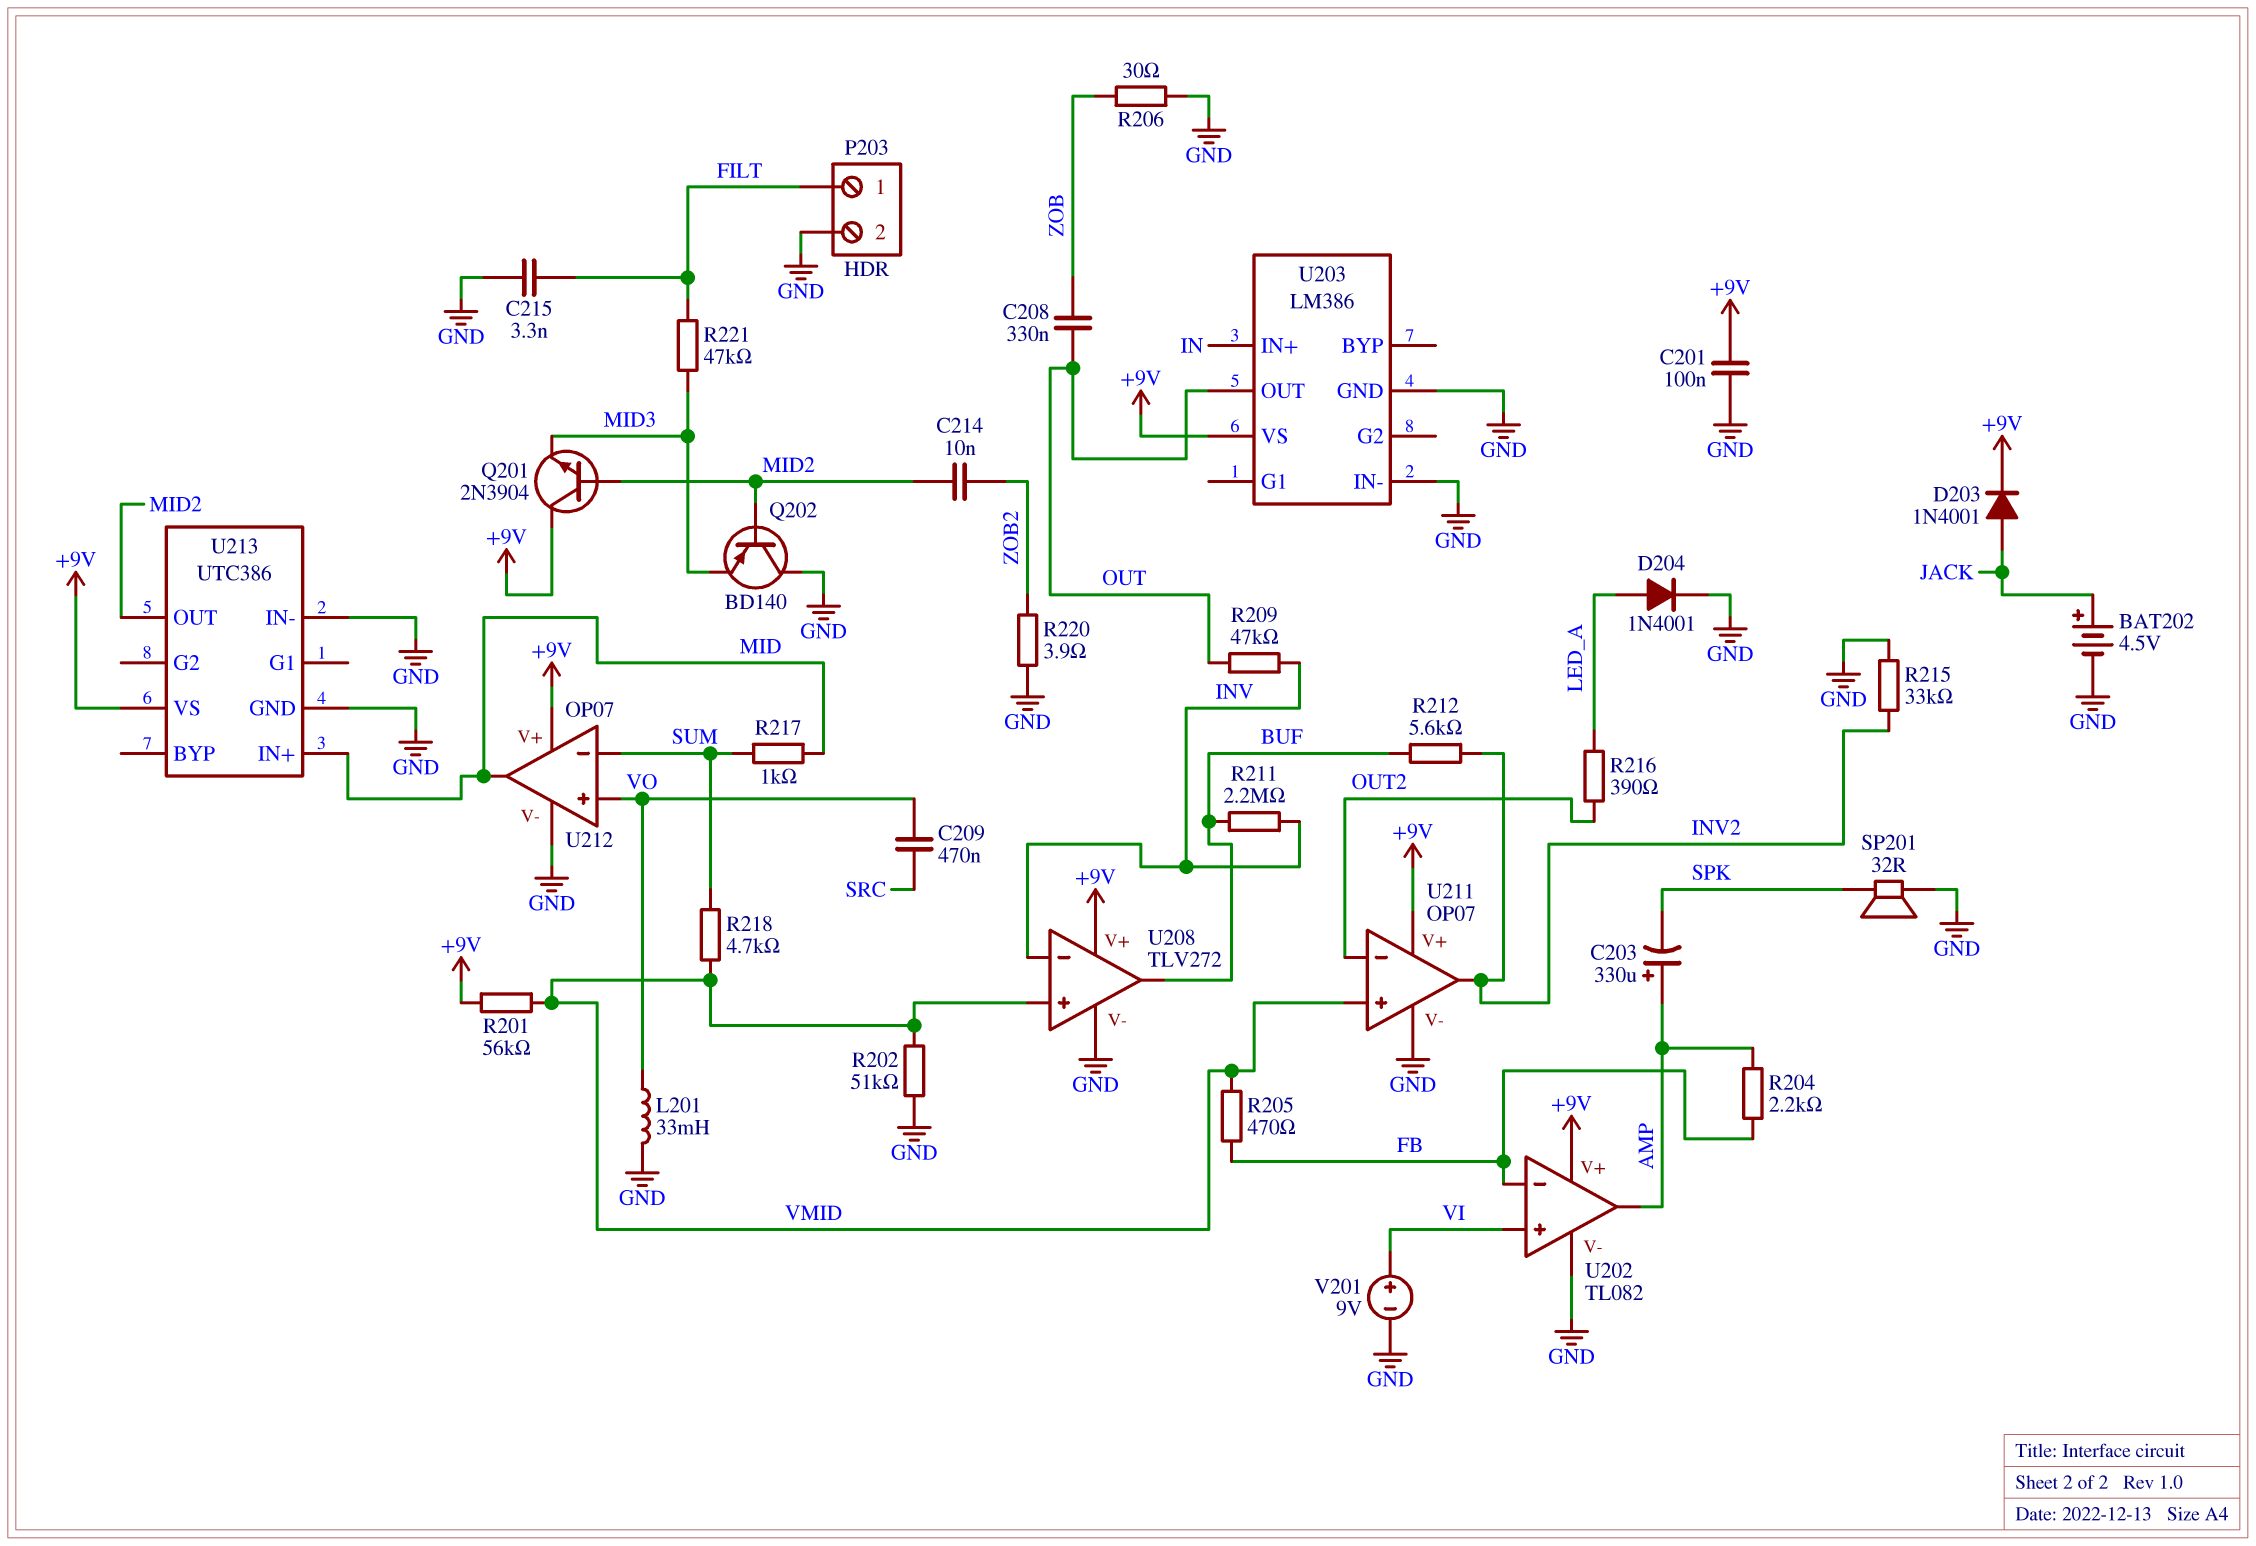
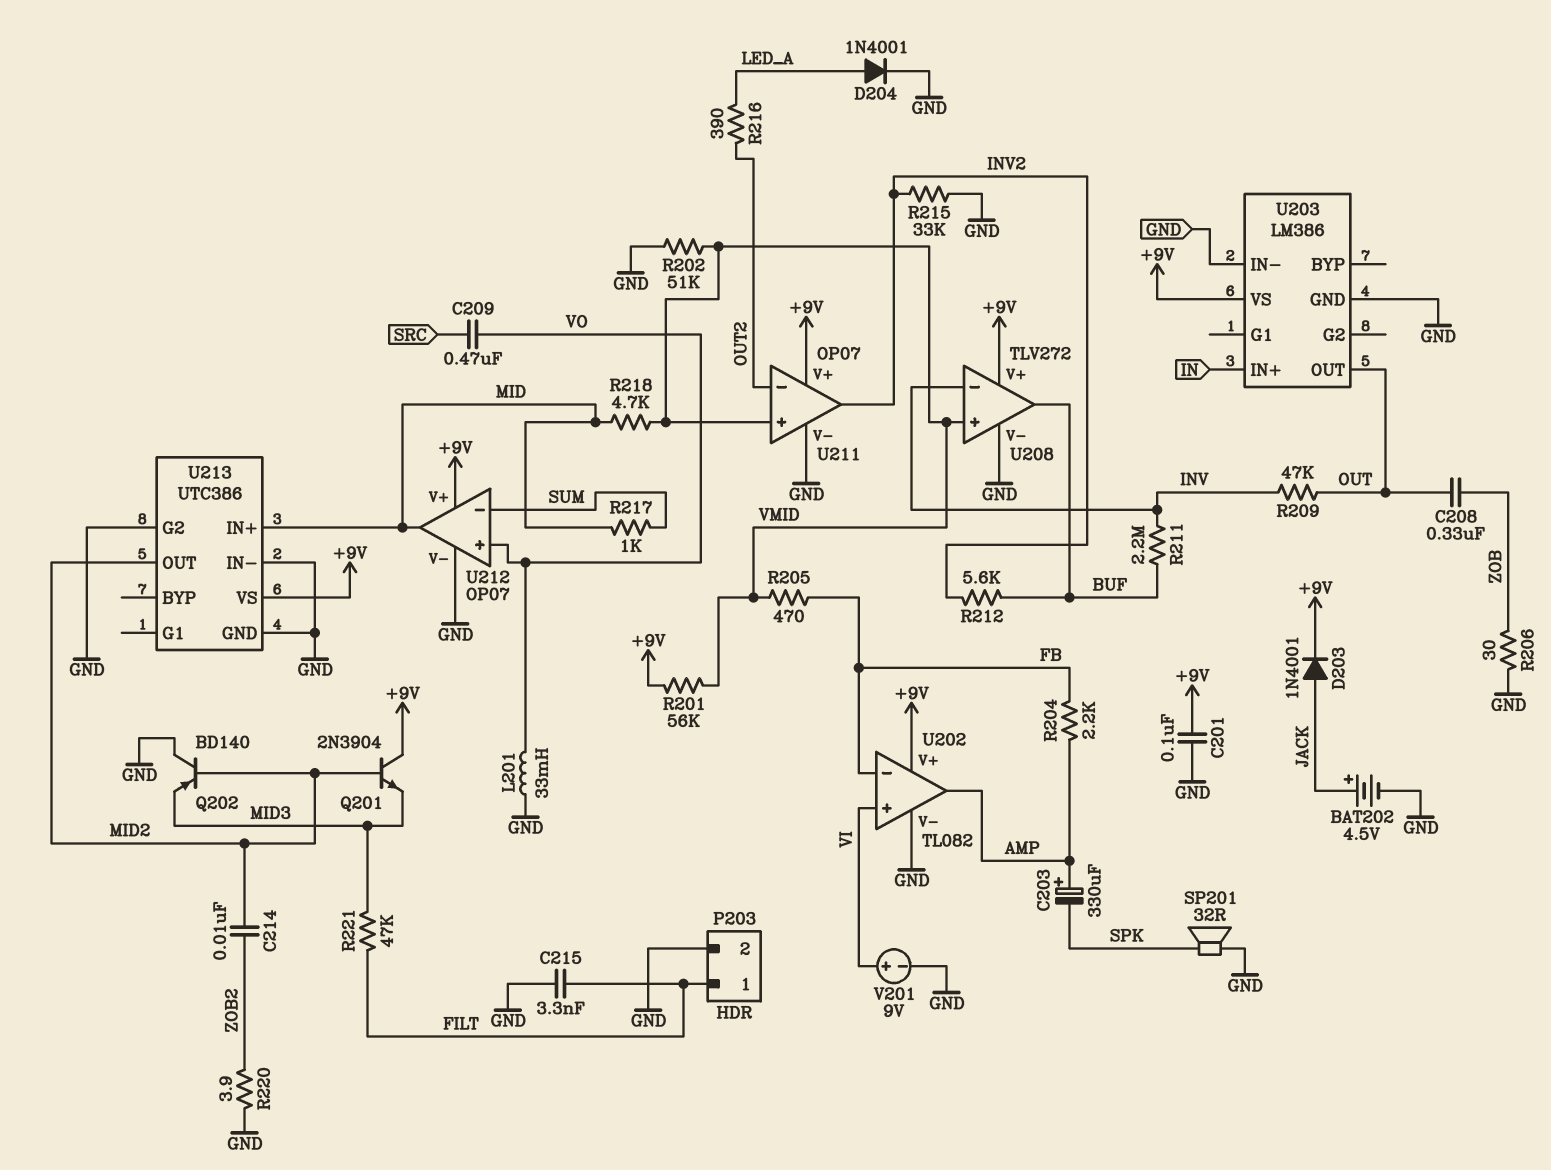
R218: 4.7k (SUM, VMID) -> 4.7k (MID, VMID)
U213 pin G2: none -> GND

